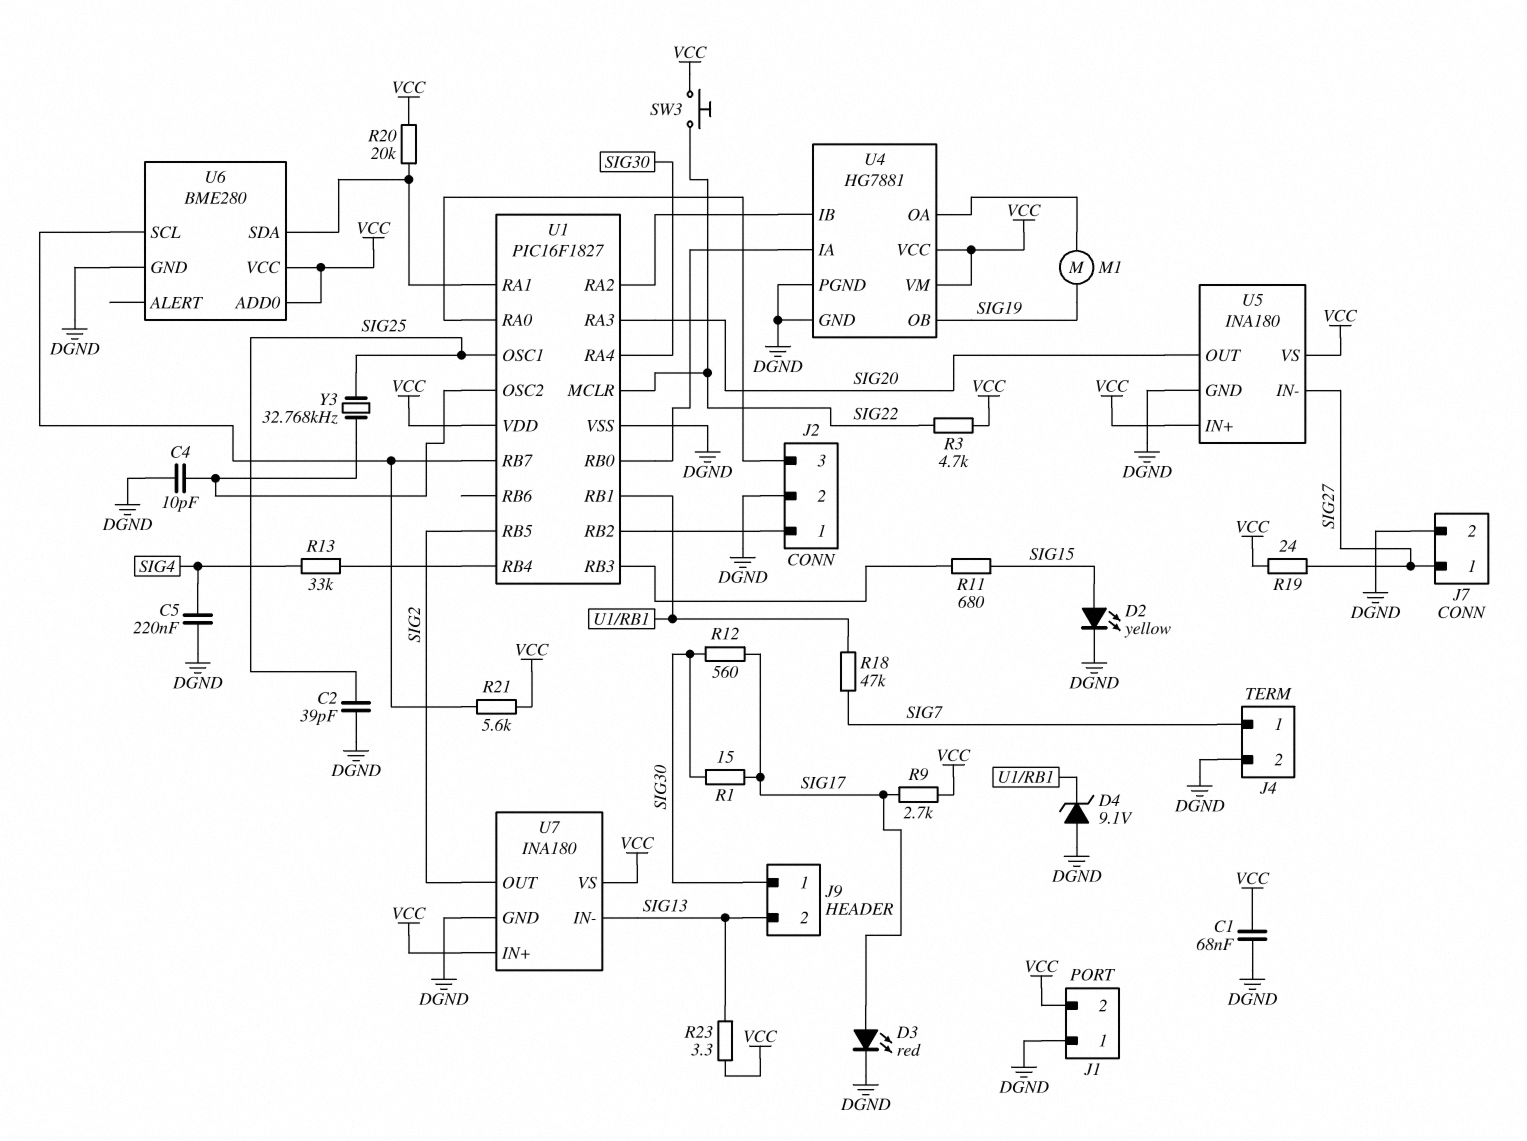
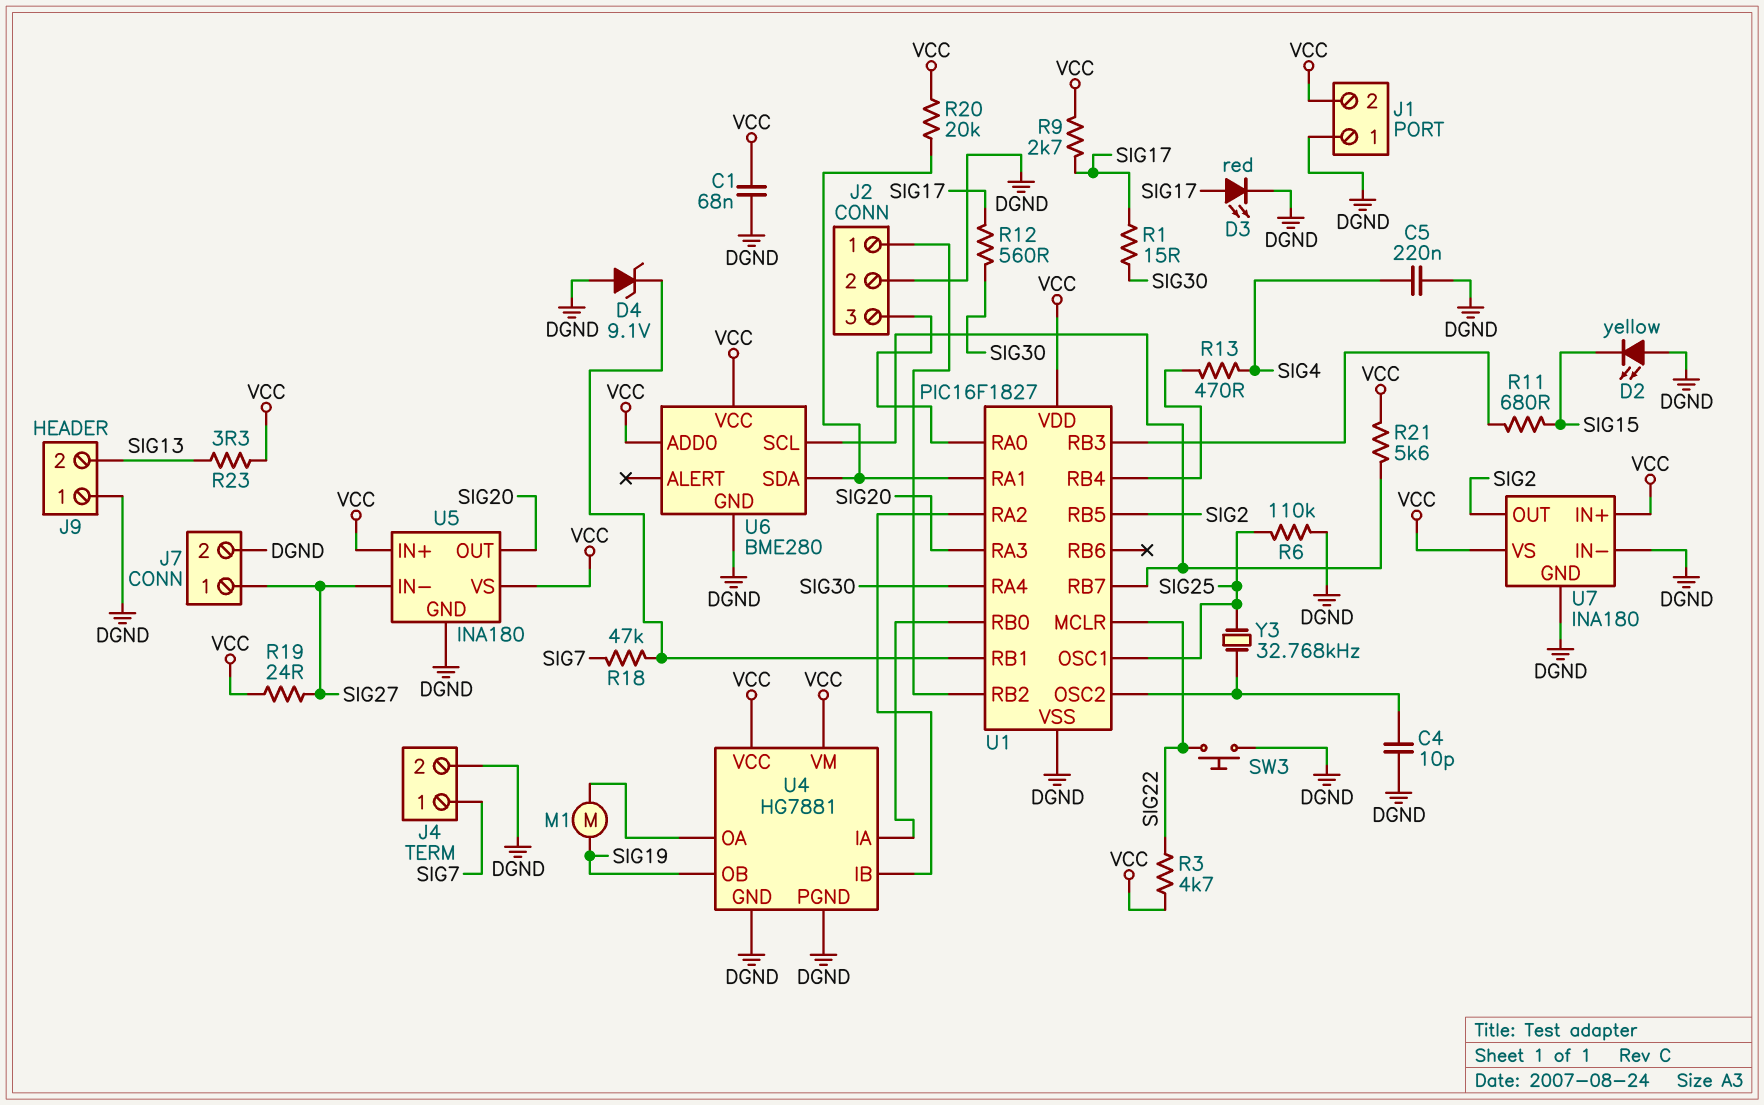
C2: 39pF (DGND, SIG25) -> none
D2: LED yellow (A SIG15, K DGND) -> LED yellow (A DGND, K SIG15)
J9 pin 1: SIG30 -> DGND
R6: none -> 110k (DGND, SIG25)
R13: 33k (SIG4, U1/RB4) -> 470 (SIG4, U1/RB4)
SW3: button (SIG22, VCC) -> button (DGND, SIG22)
U7 pin IN-: SIG13 -> DGND

